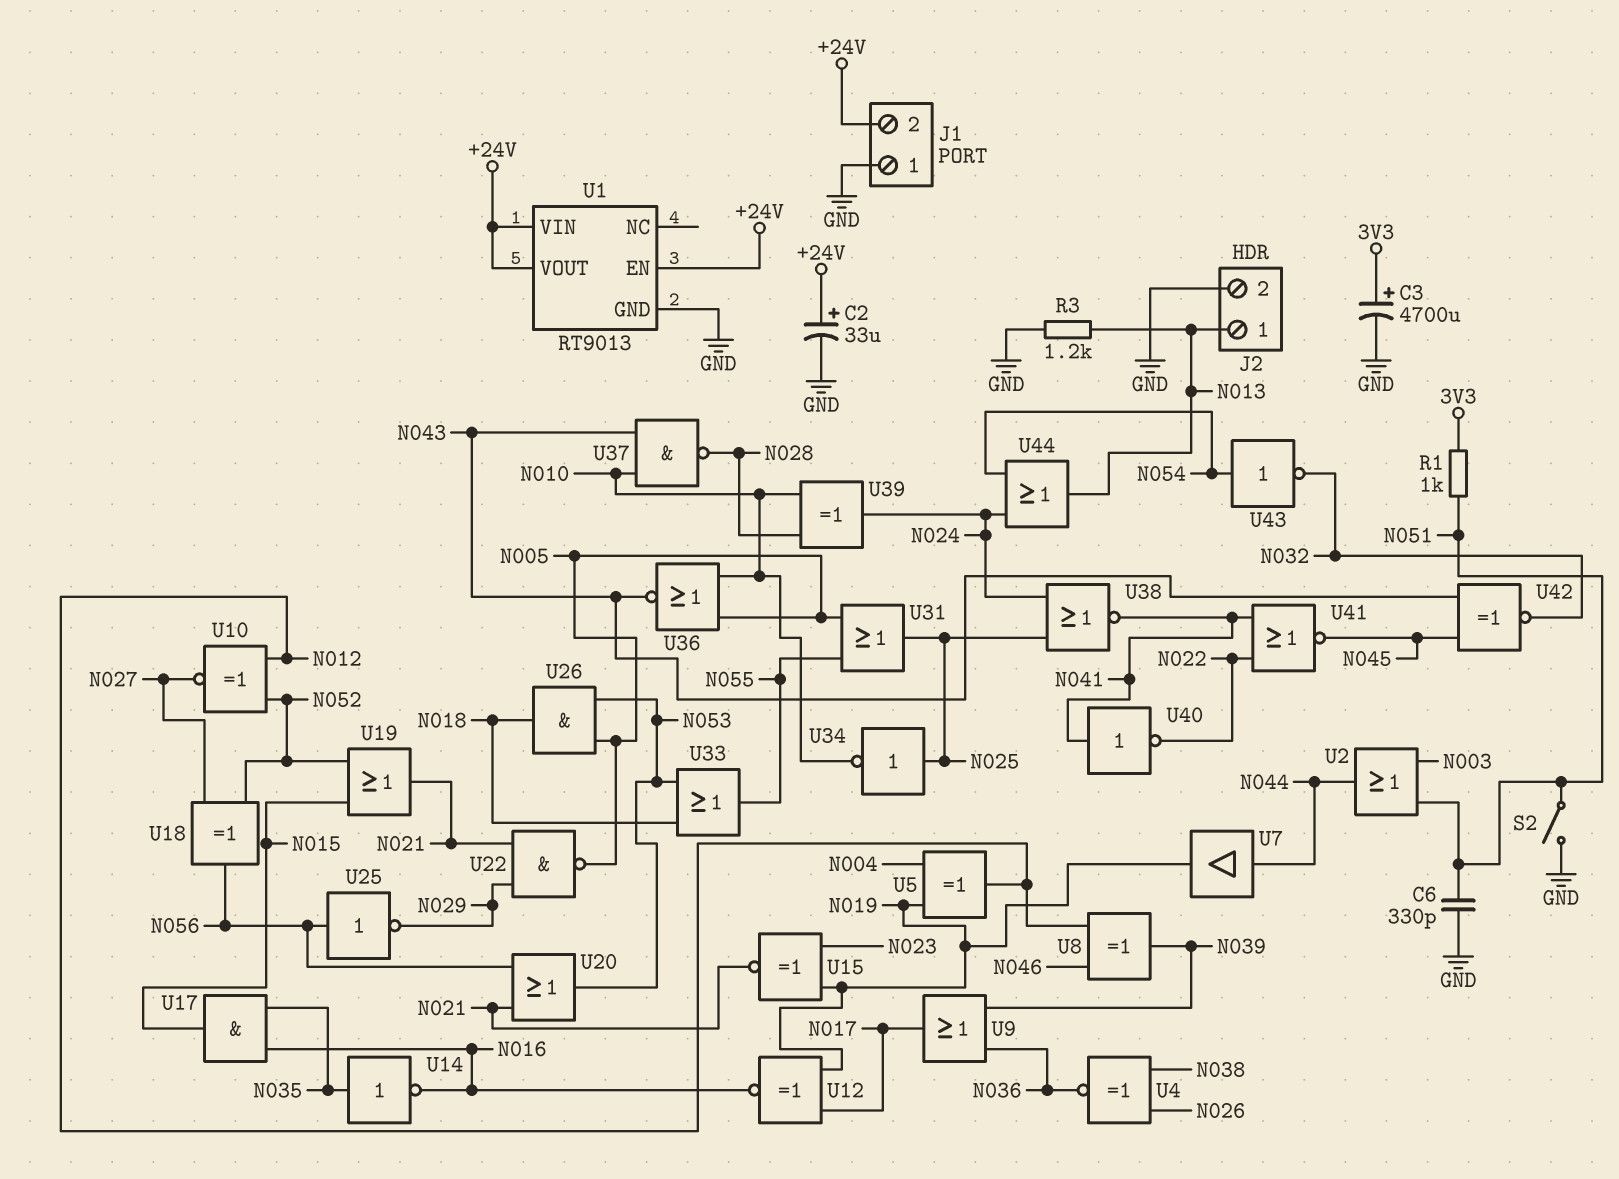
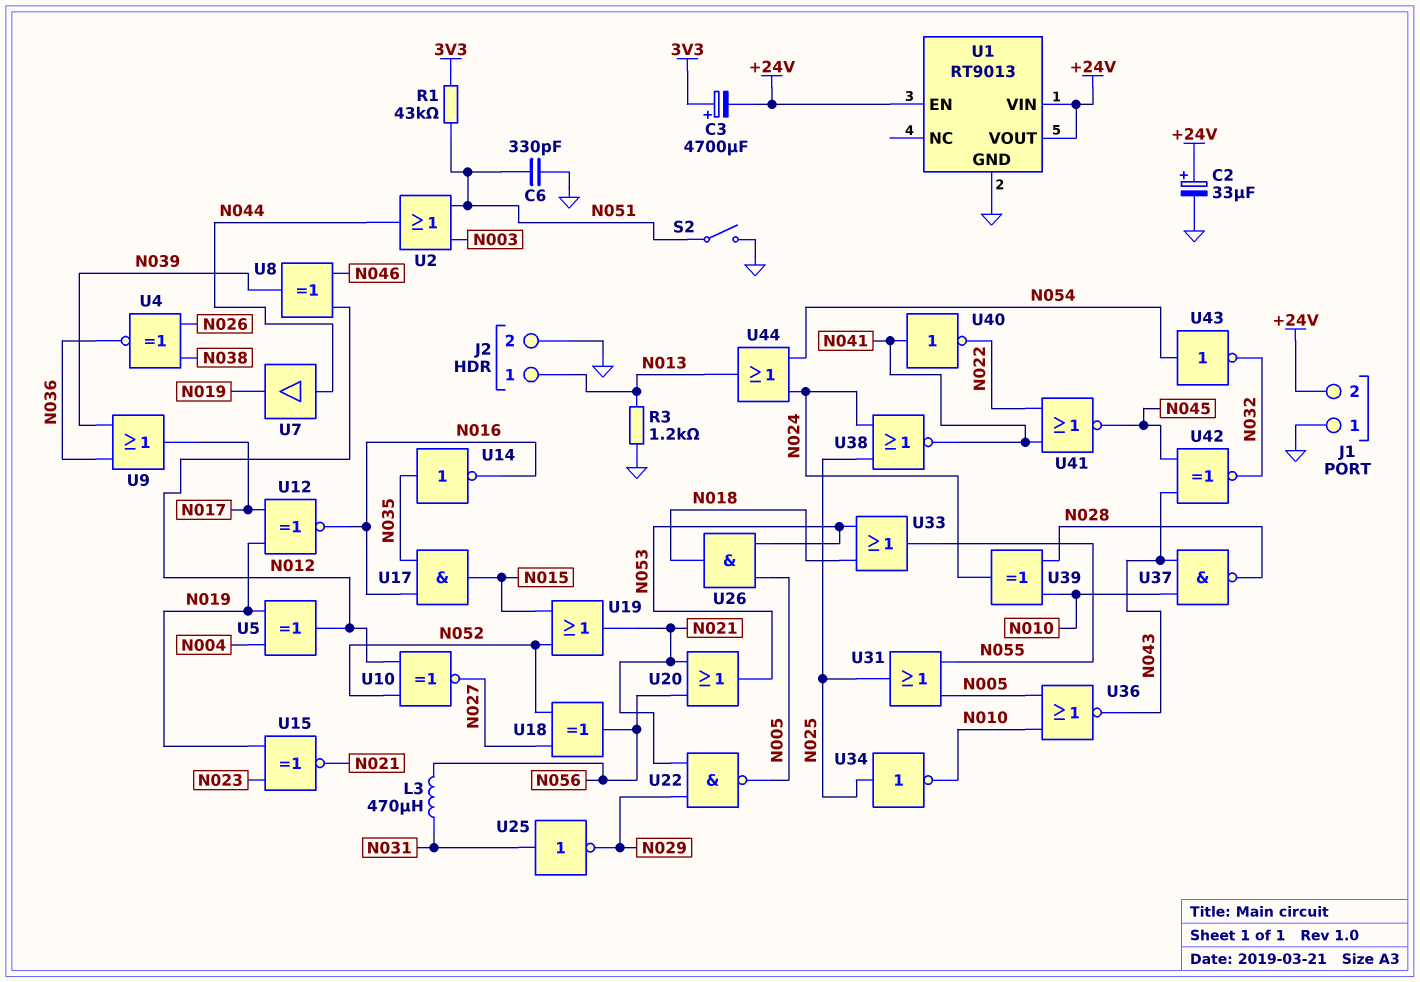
C3: 4700uF (plus 3V3, minus GND) -> 4700uF (plus 3V3, minus +24V)
L3: none -> 470uH (N031, N056)
R1: 1k (3V3, N051) -> 43k (3V3, N051)
U25: NOT (in N056, out N029) -> NOT (in N031, out N029)

